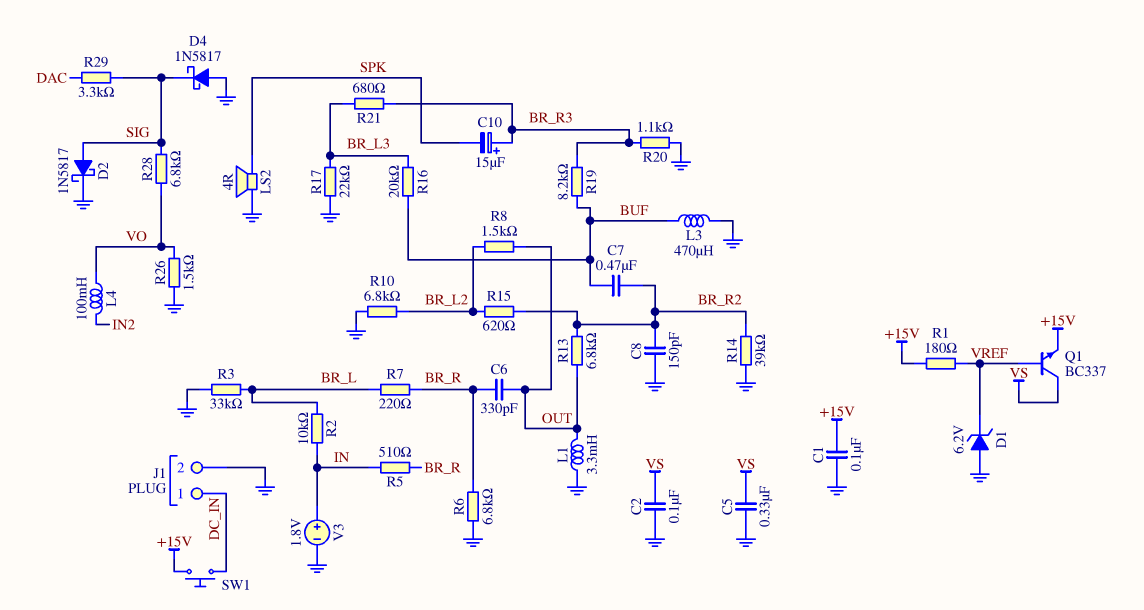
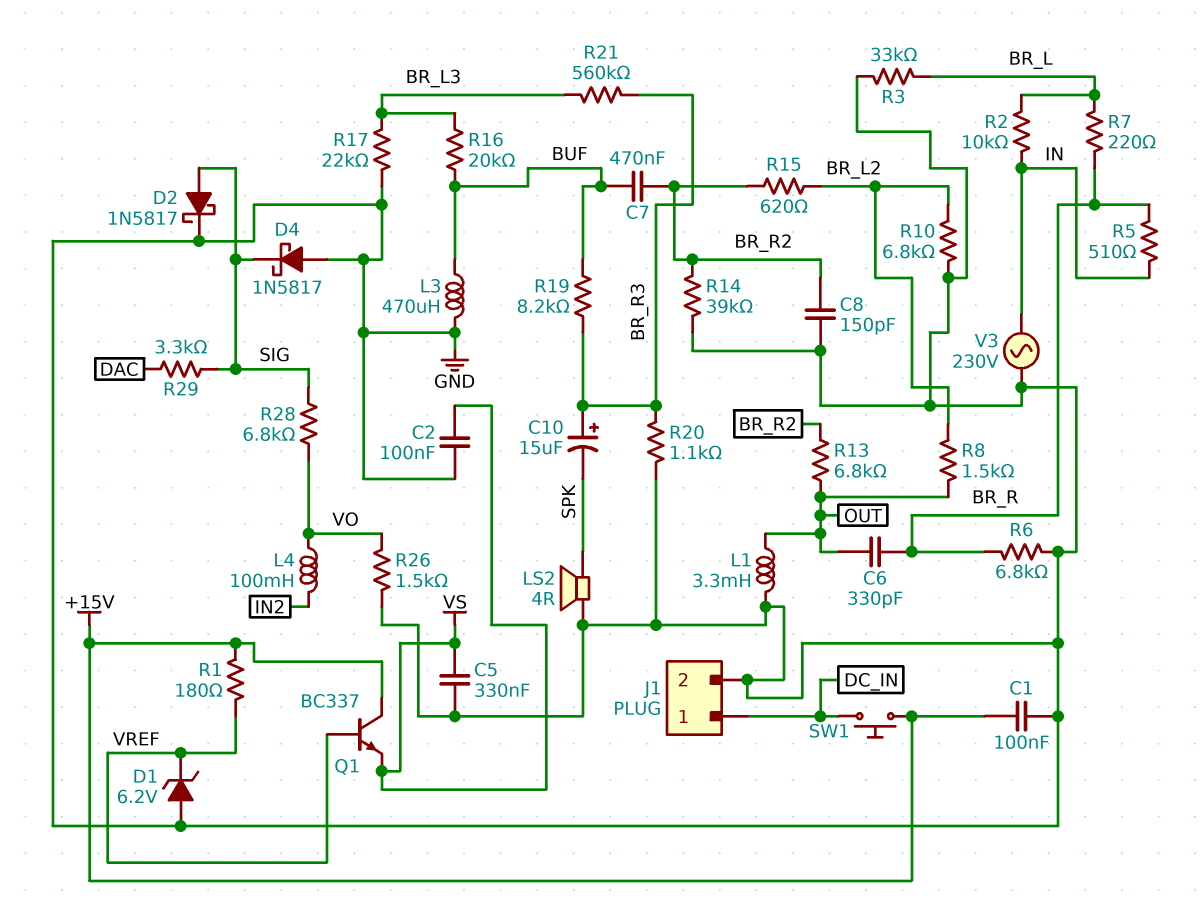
Q1: NPN BC337 (B VREF, C VS, E +15V) -> NPN BC337 (B VREF, C +15V, E VS)
R21: 680 (BR_L3, BR_R3) -> 560k (BR_L3, BR_R3)
V3: 1.8V (plus IN, minus GND) -> AC 230V (GND, IN)

